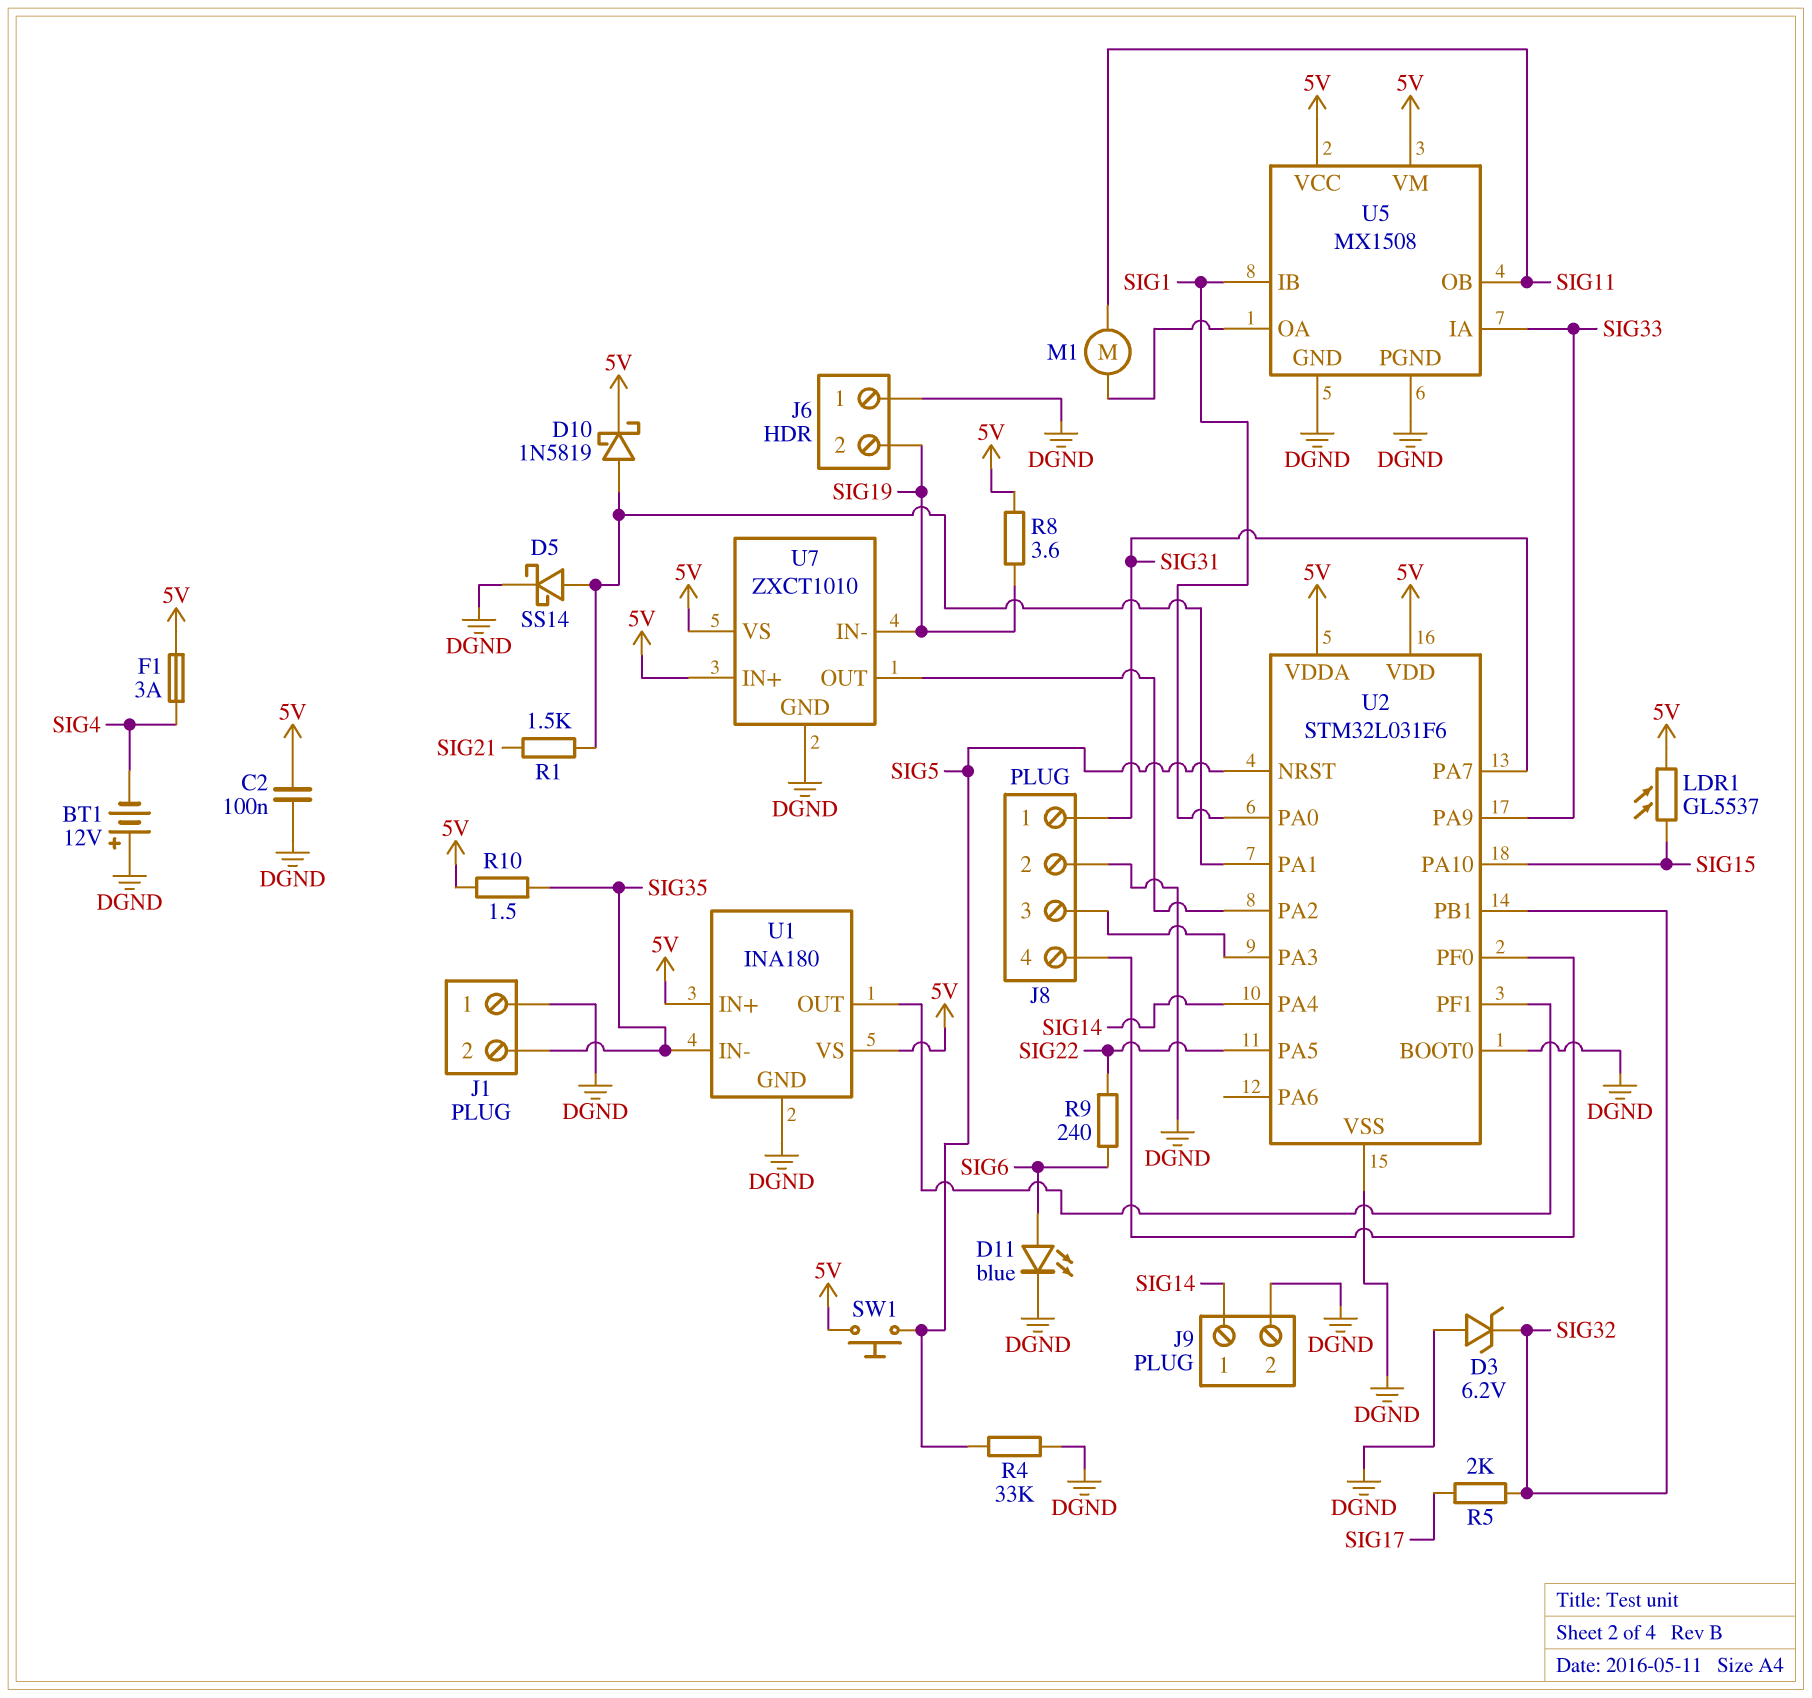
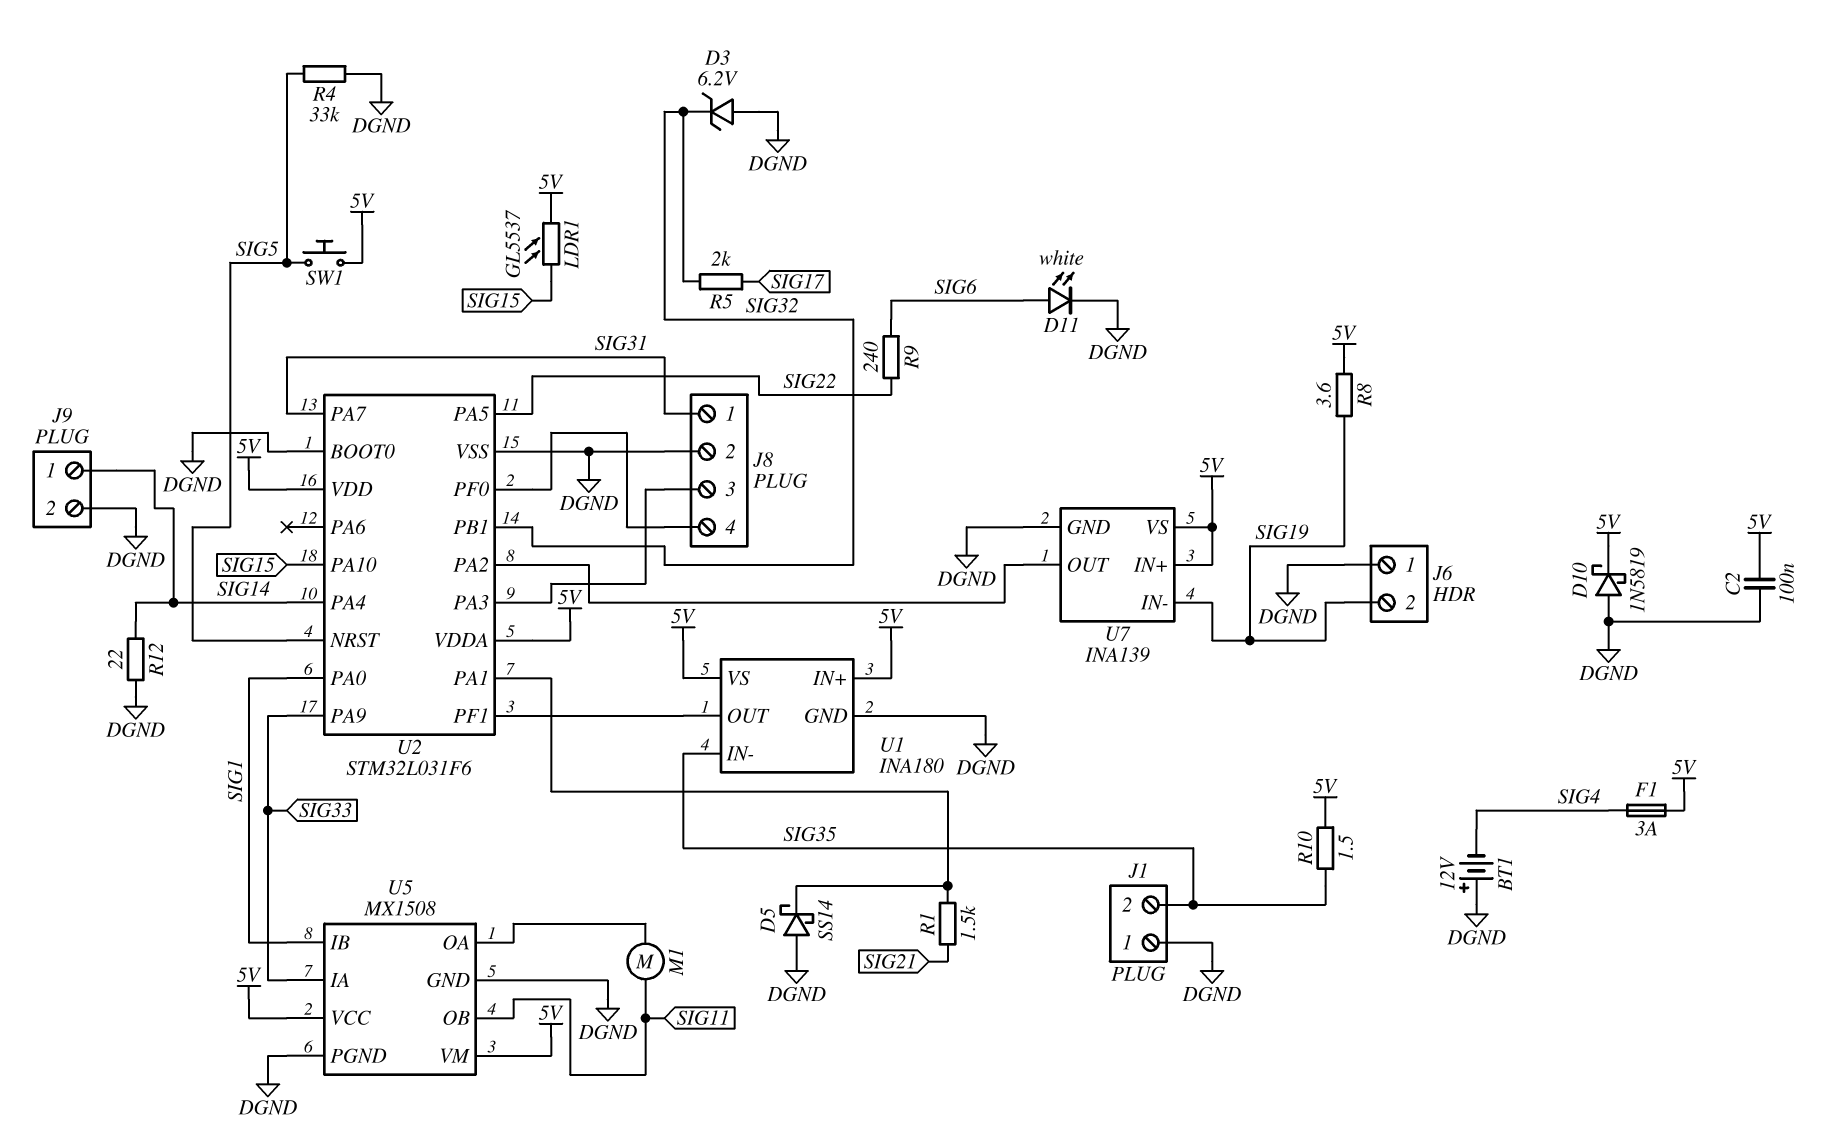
D5: schottky SS14 (A U2/PA1, K DGND) -> schottky SS14 (A DGND, K U2/PA1)
D10: schottky 1N5819 (A U2/PA1, K 5V) -> schottky 1N5819 (A DGND, K 5V)
D11: LED blue (A SIG6, K DGND) -> LED white (A SIG6, K DGND)
R12: none -> 22 (DGND, SIG14)
U7: ZXCT1010 -> INA139

